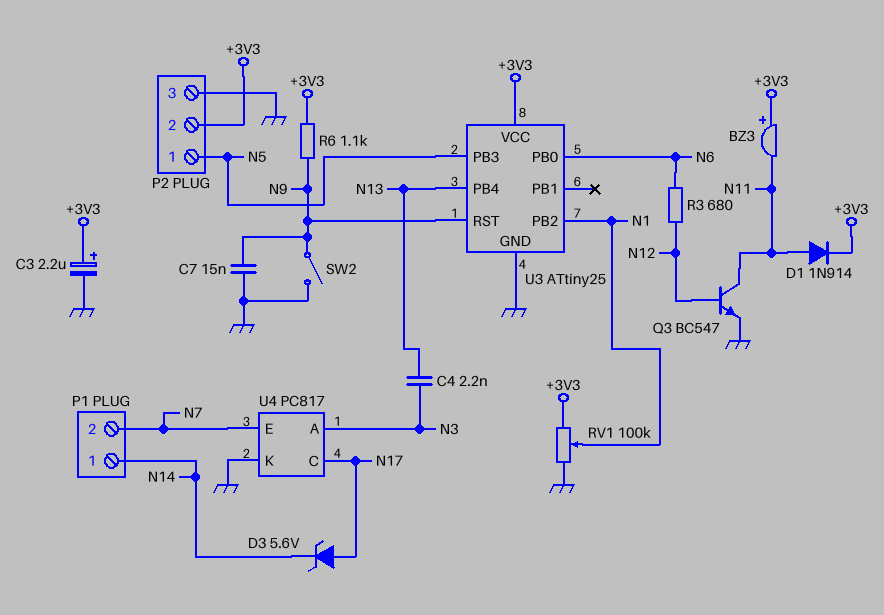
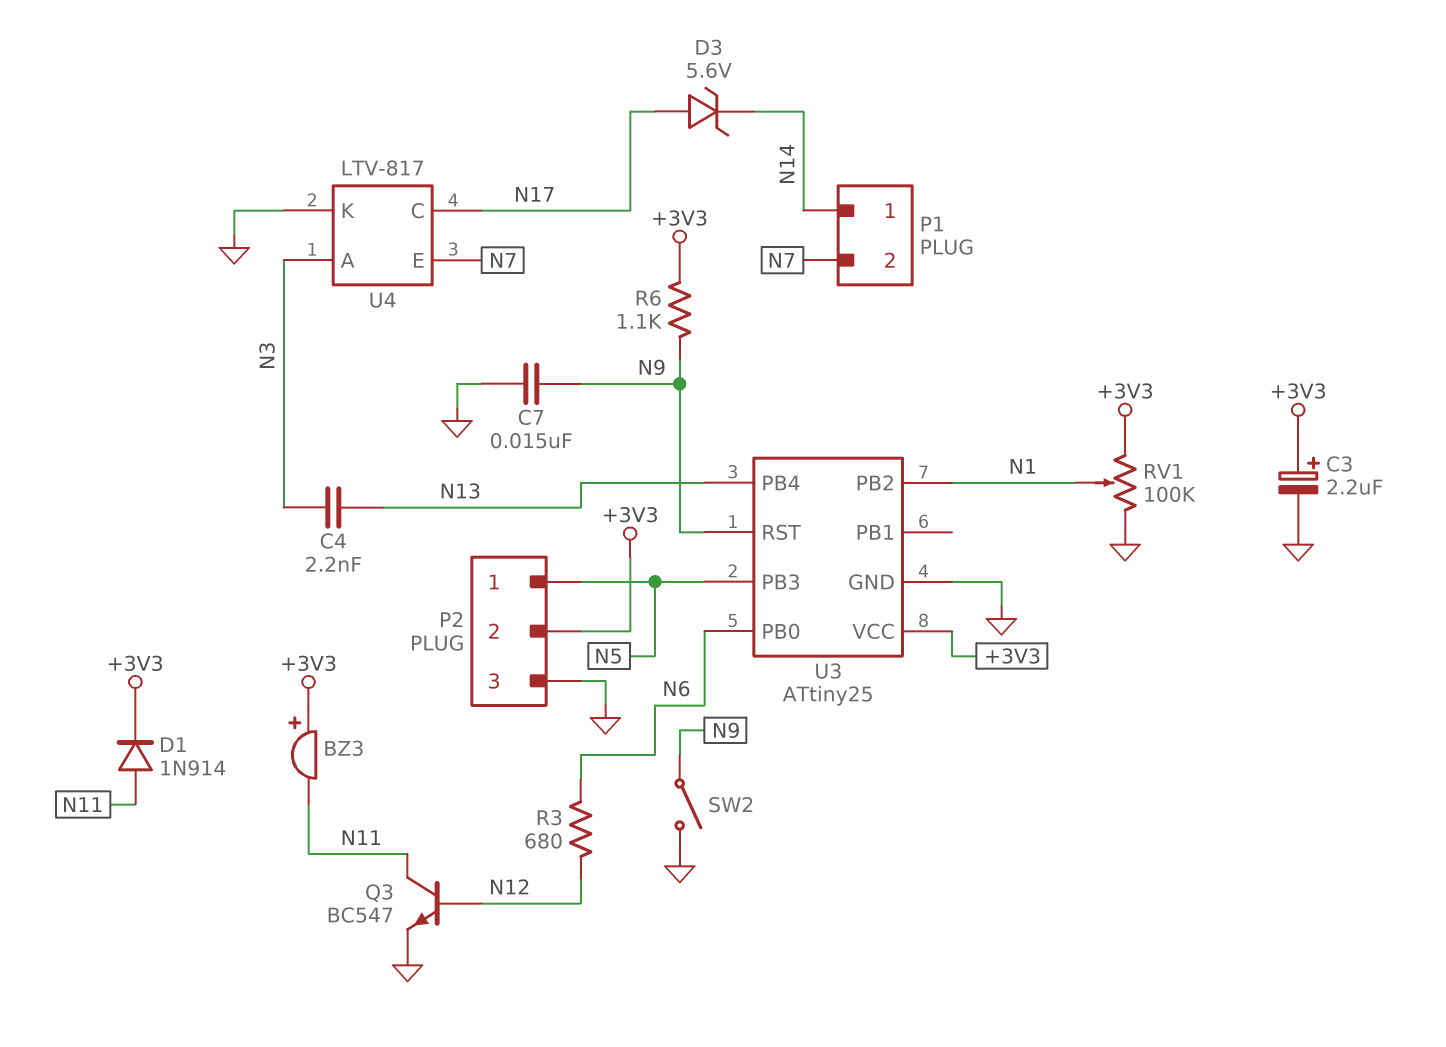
U4: PC817 -> LTV-817

